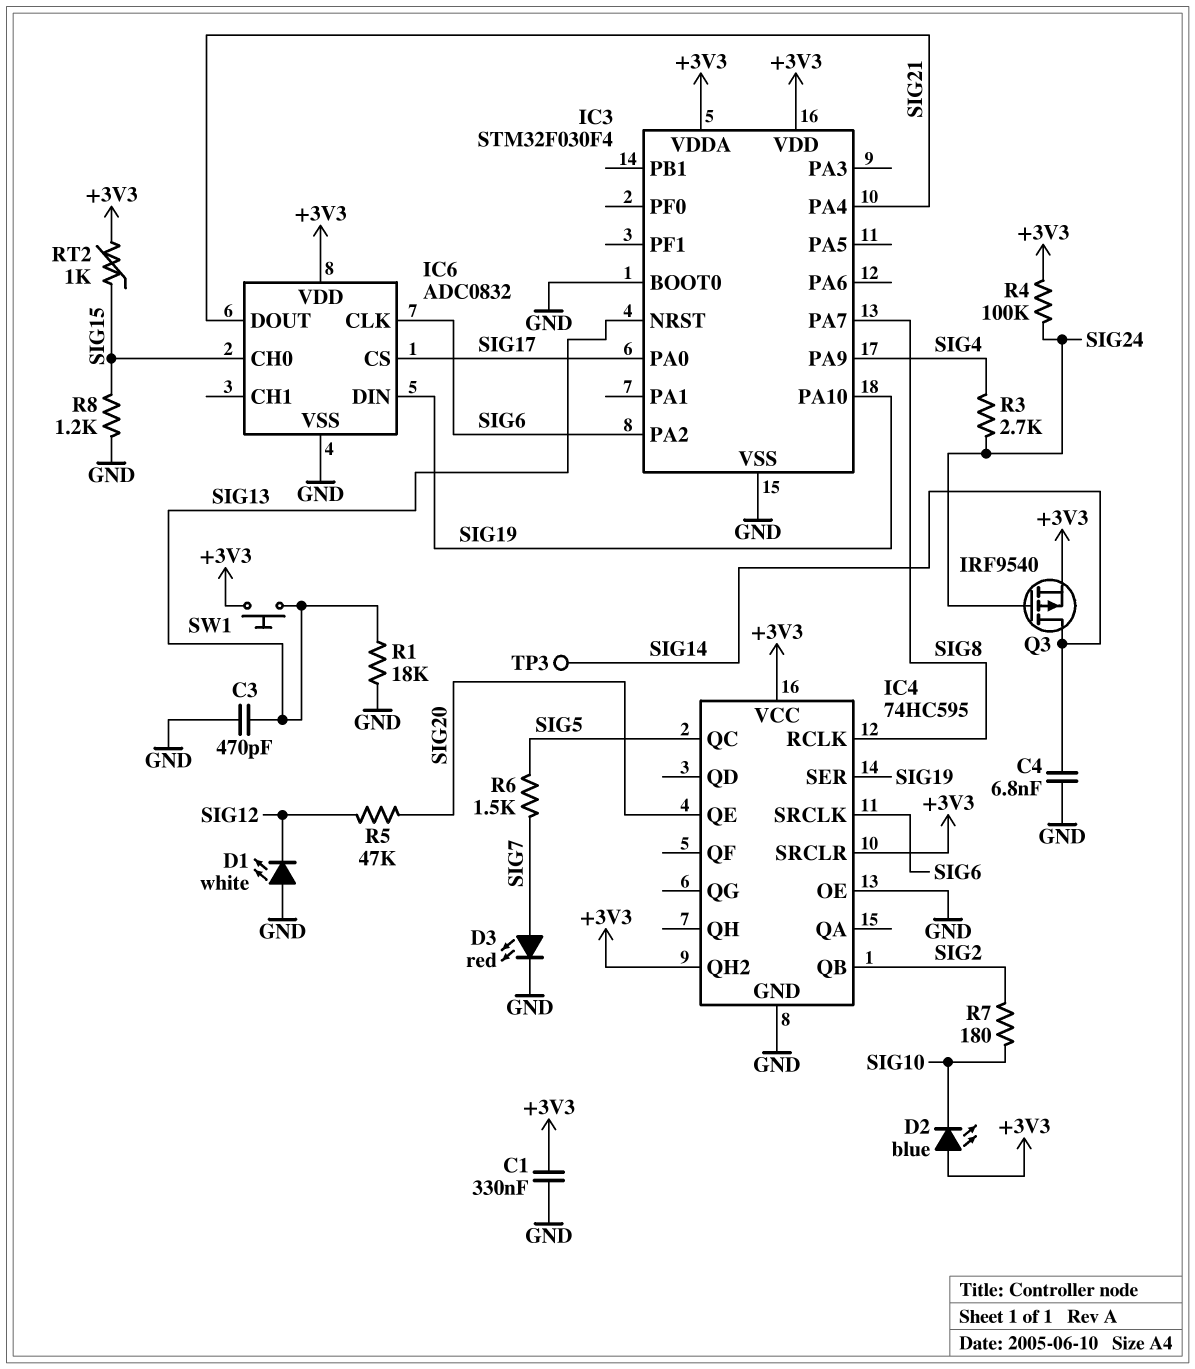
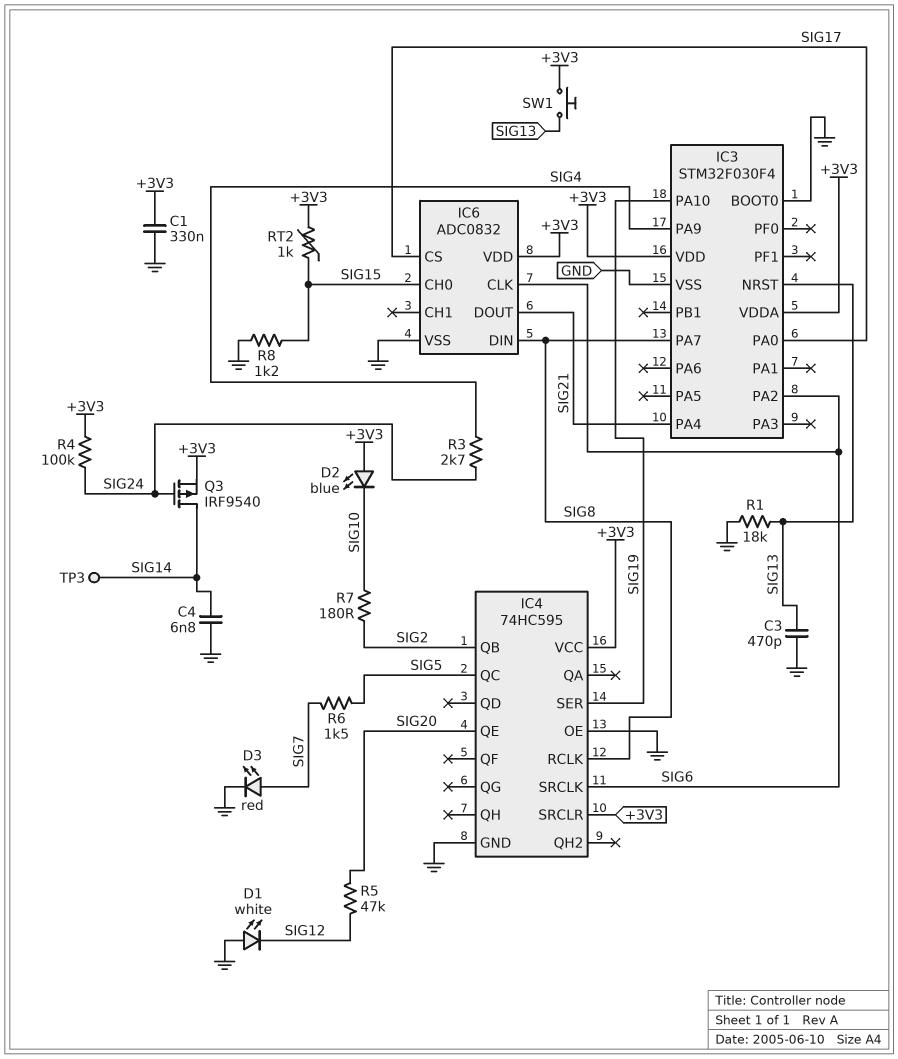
IC4 pin QH2: +3V3 -> none
IC6 pin DIN: SIG19 -> SIG8

